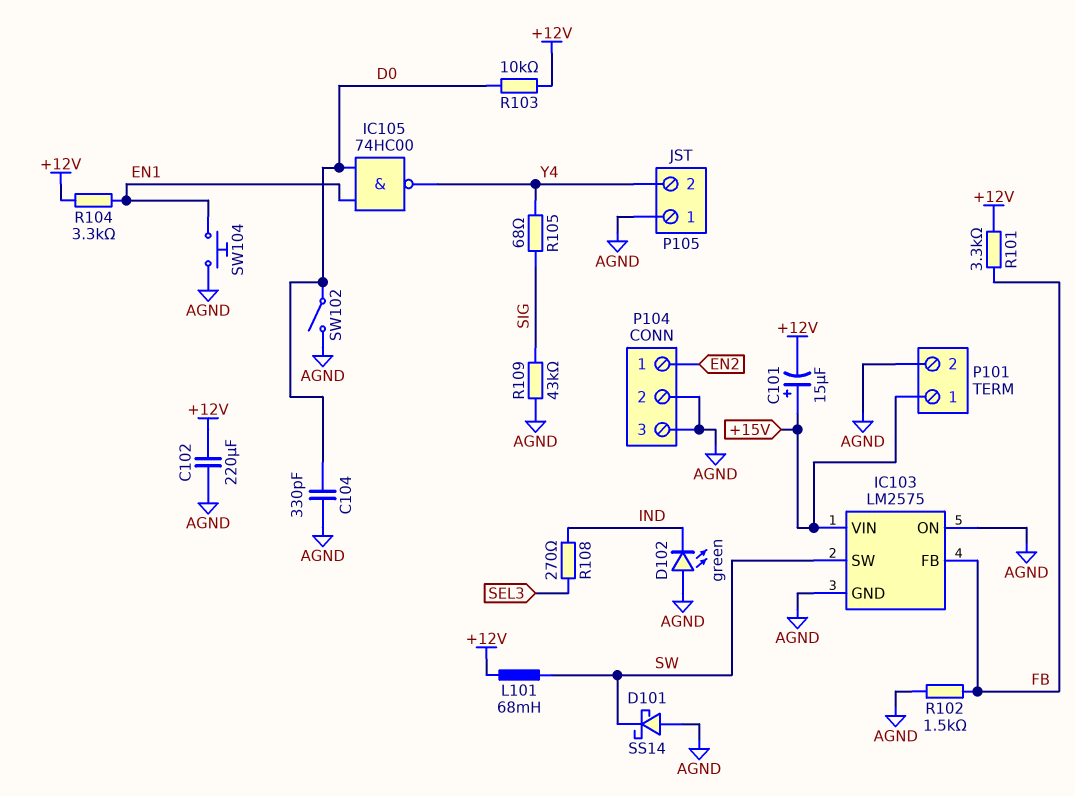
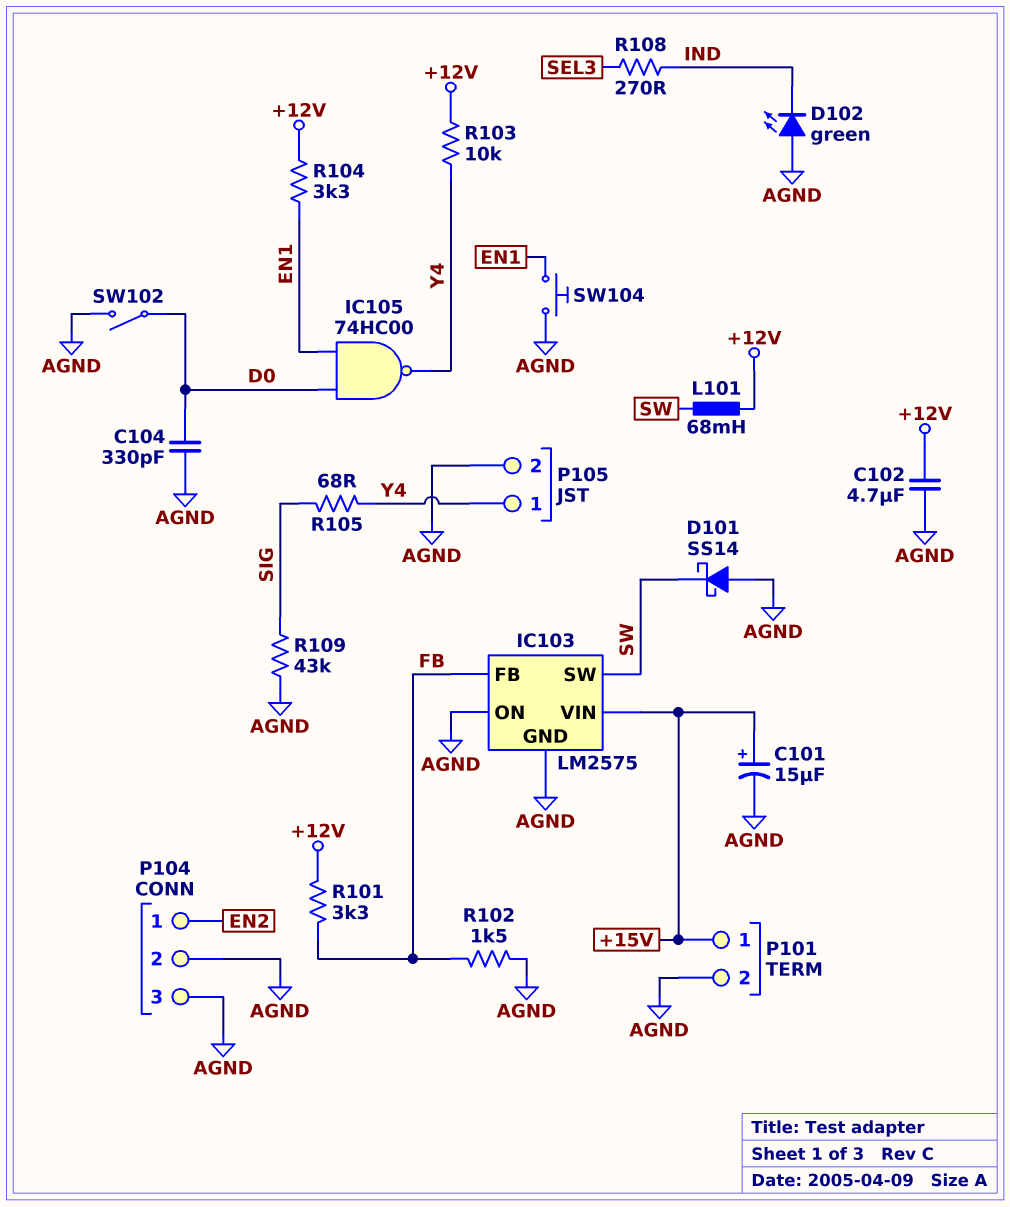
C101: 15uF (plus +15V, minus +12V) -> 15uF (plus +15V, minus AGND)
C102: 220uF (+12V, AGND) -> 4.7uF (+12V, AGND)
P105 pin 1: AGND -> Y4
P105 pin 2: Y4 -> AGND
R103: 10k (+12V, D0) -> 10k (+12V, Y4)

